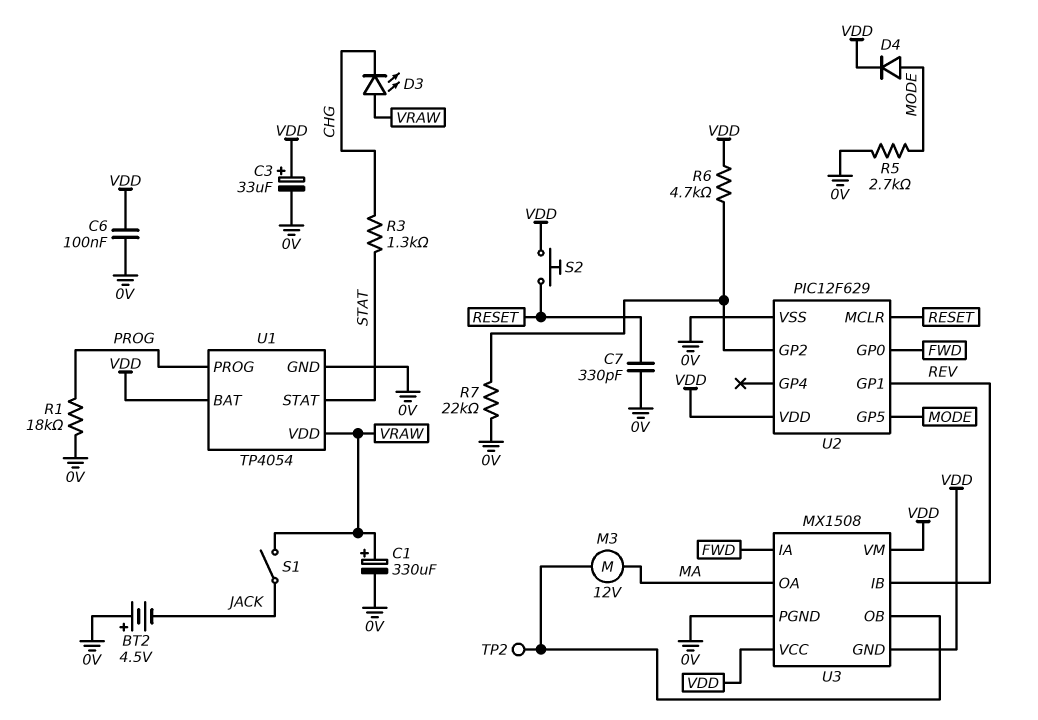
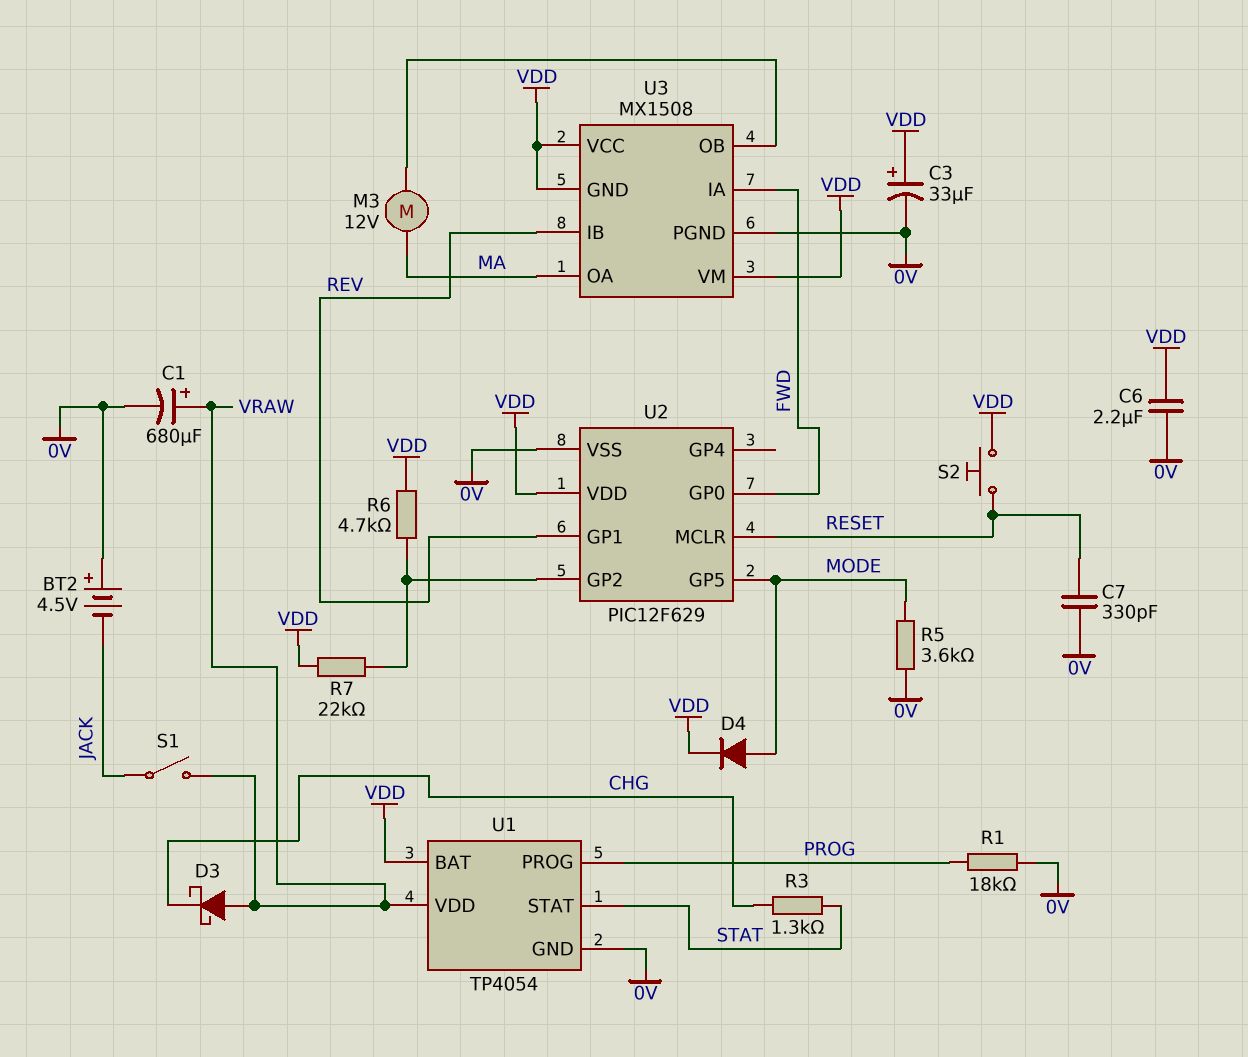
C1: 330uF (plus VRAW, minus 0V) -> 680uF (plus VRAW, minus 0V)
C6: 100nF (0V, VDD) -> 2.2uF (0V, VDD)
D3: LED (A VRAW, K CHG) -> schottky (A VRAW, K CHG)
R5: 2.7k (0V, MODE) -> 3.6k (0V, MODE)
R7: 22k (0V, U2/GP2) -> 22k (U2/GP2, VDD)
TP2: test point (U3/OB) -> none

